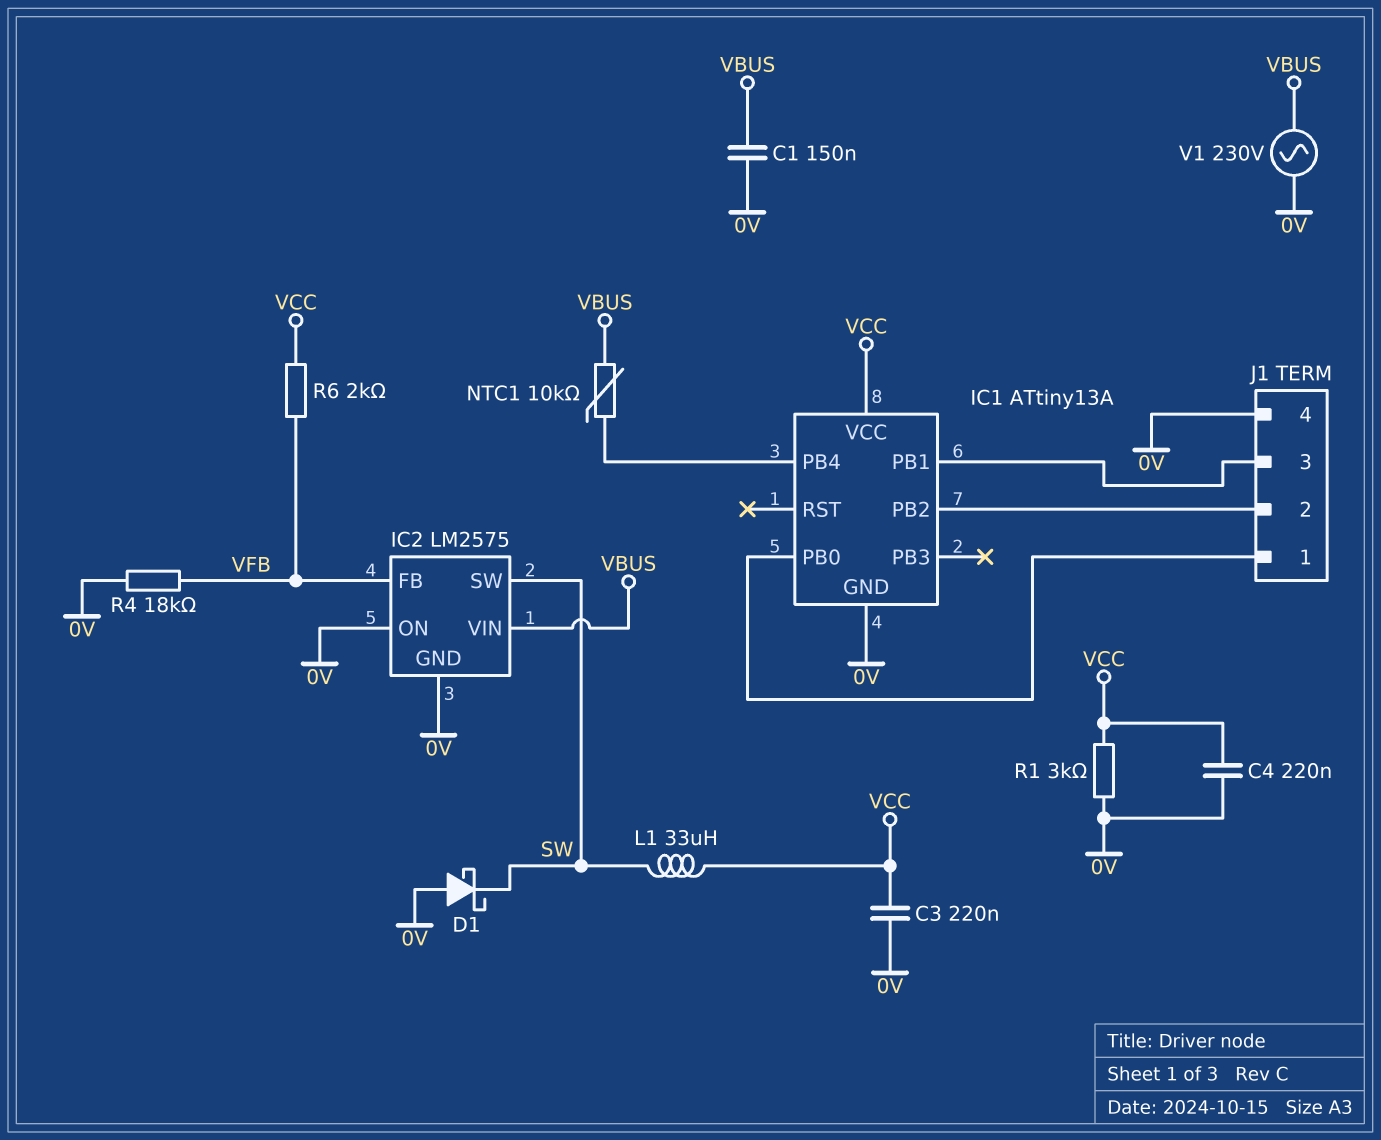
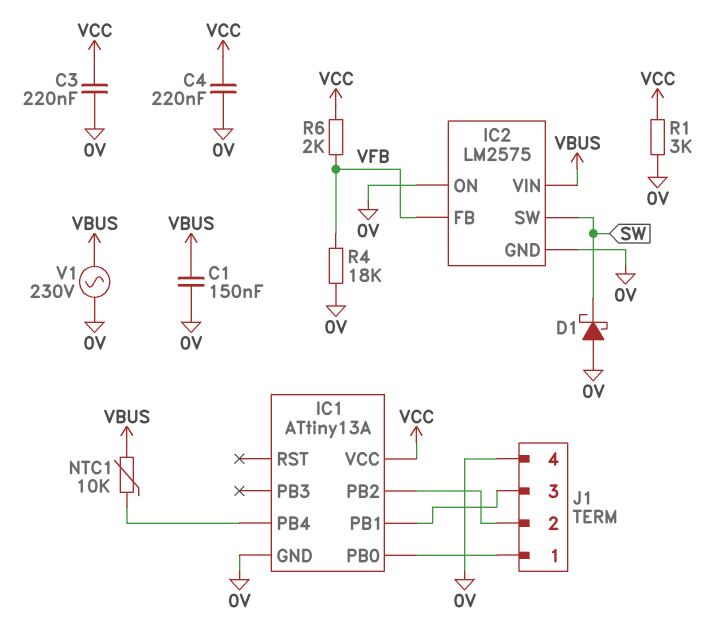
L1: 33uH (SW, VCC) -> none

